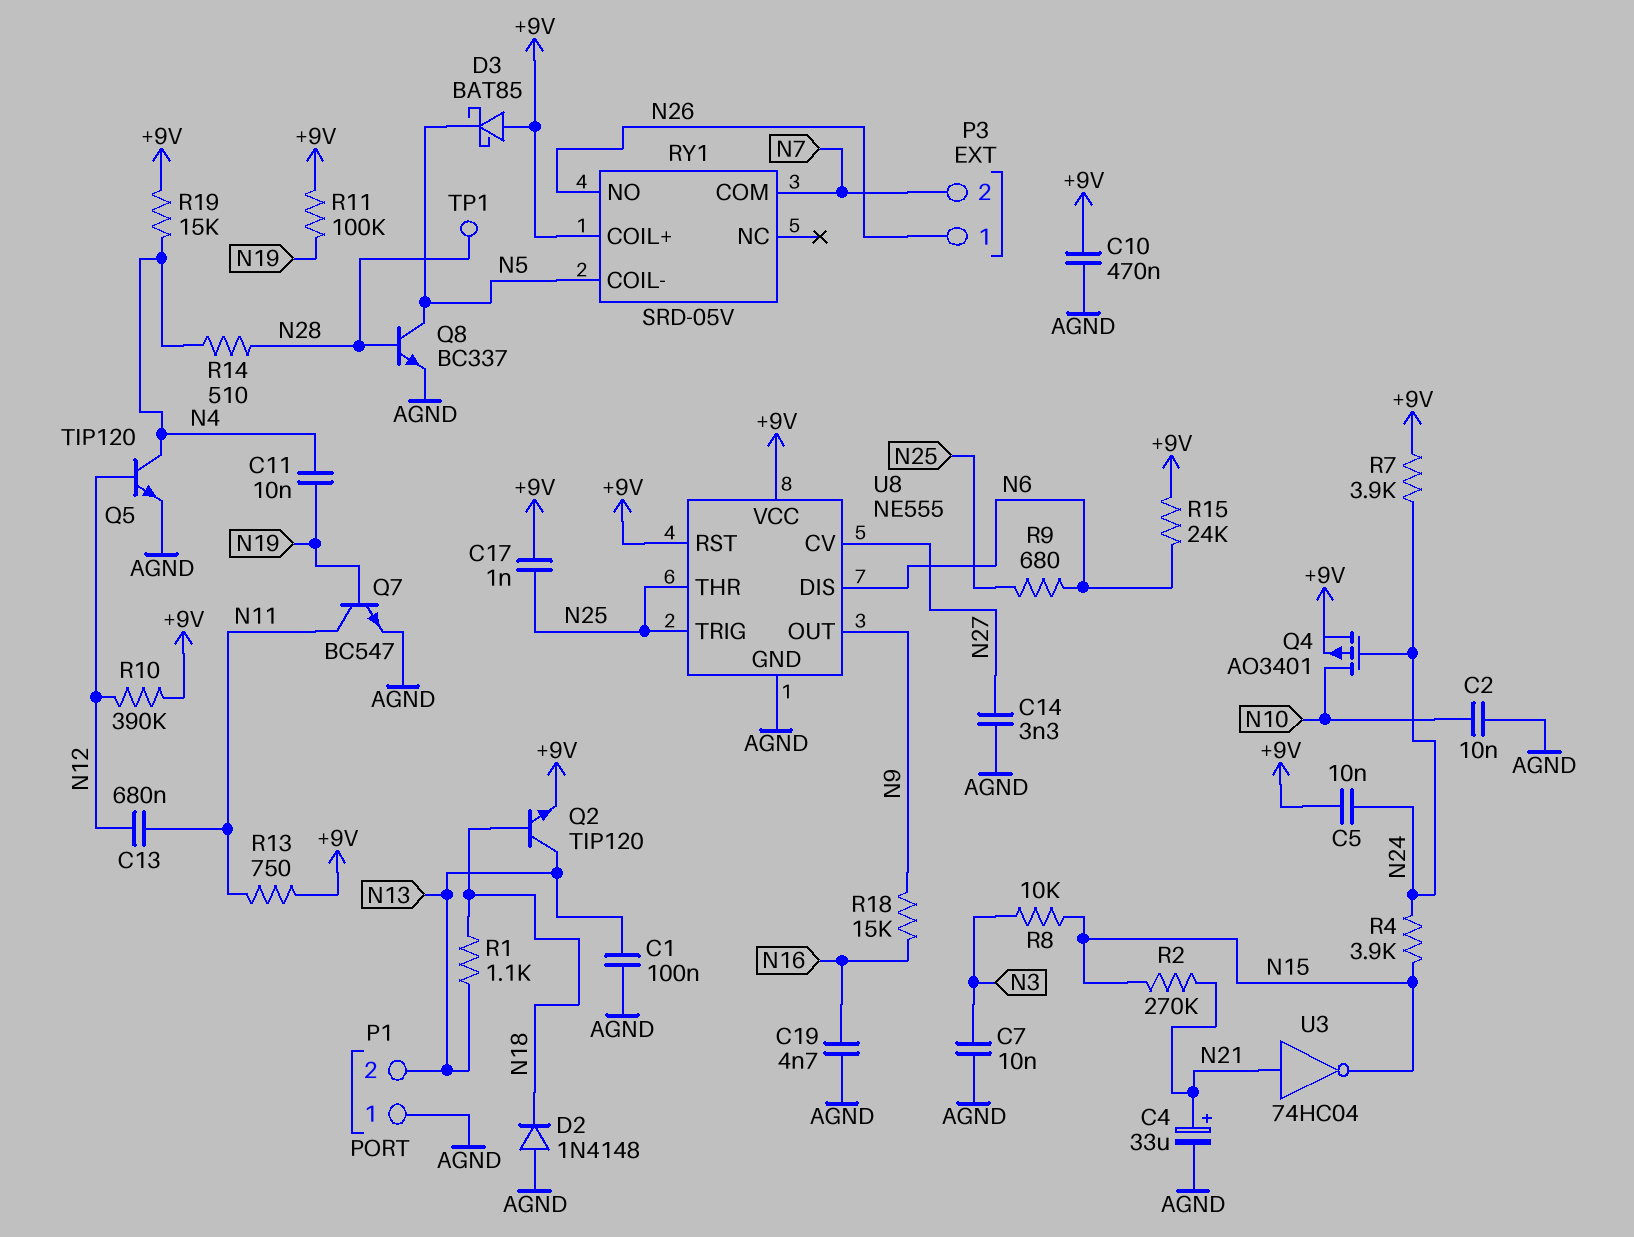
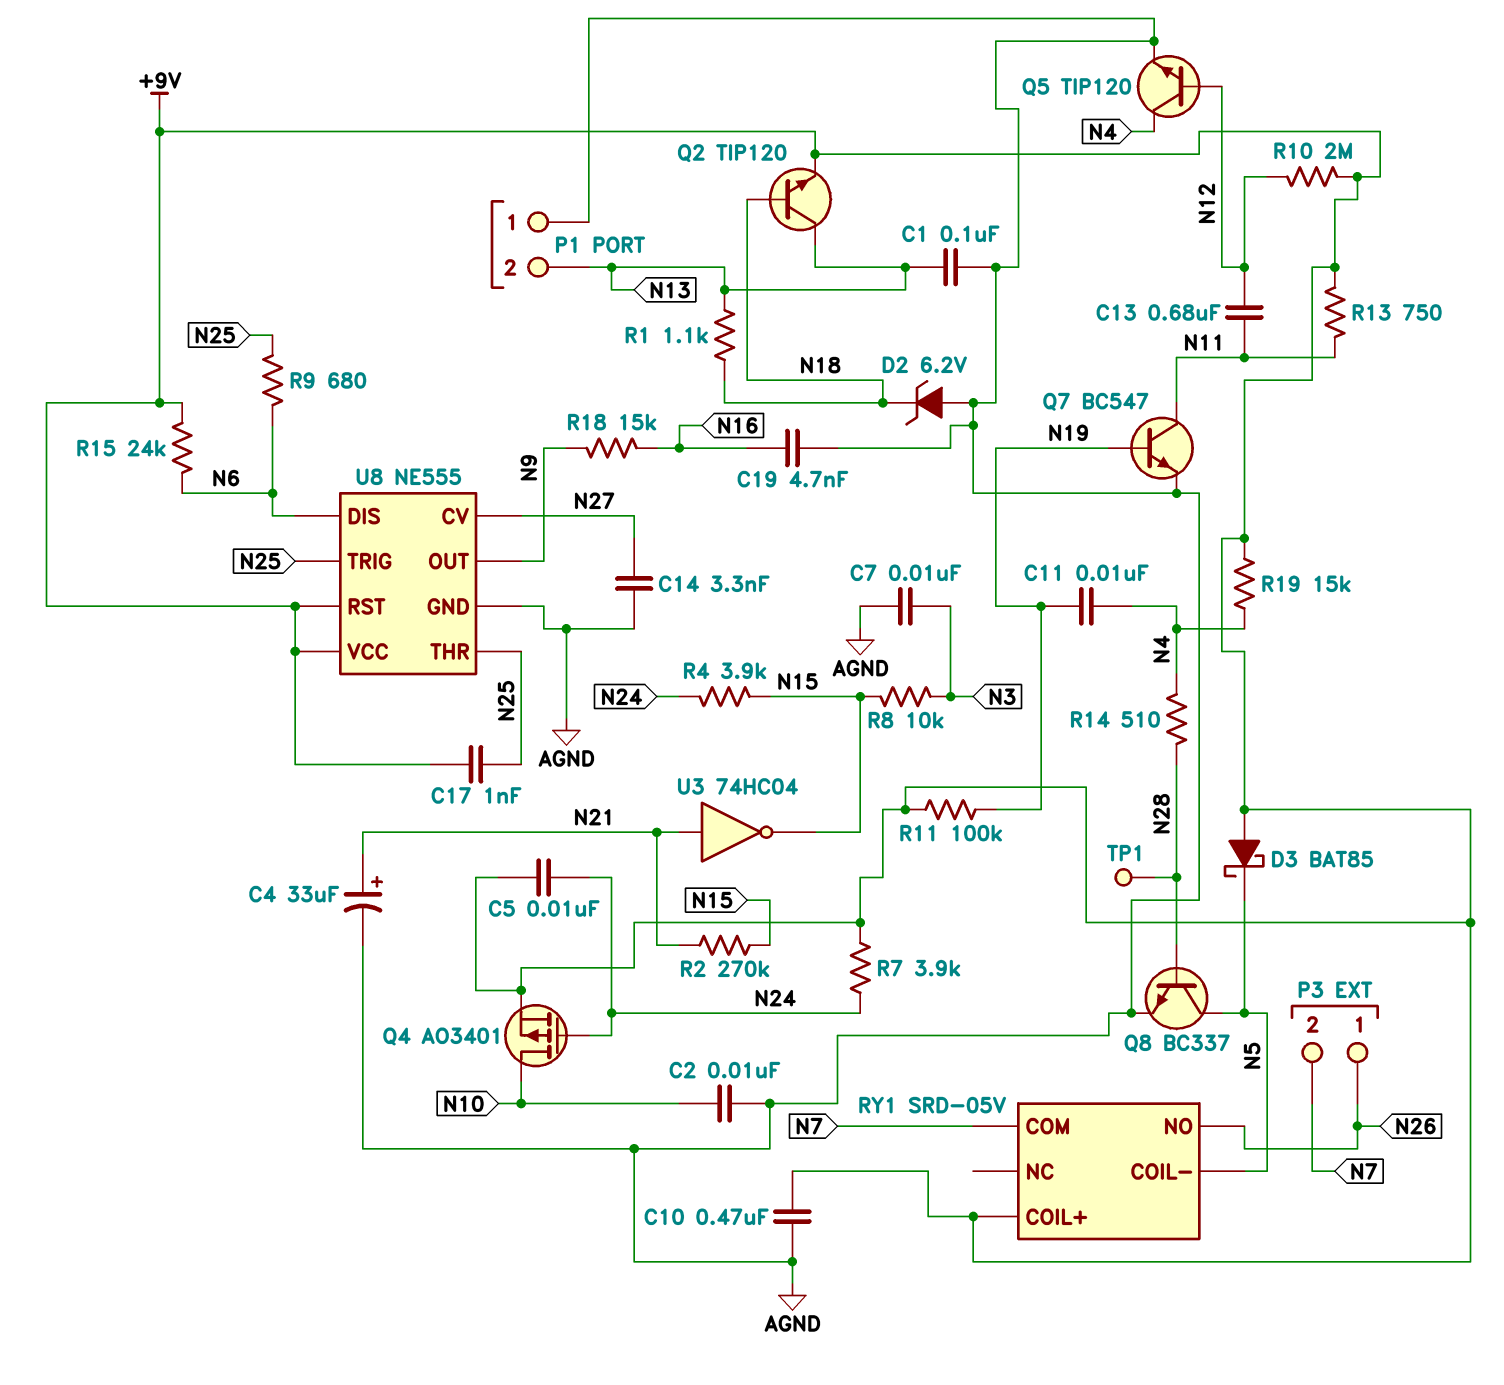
D2: diode 1N4148 (A AGND, K N18) -> zener 6.2V (A AGND, K N18)
R10: 390k (+9V, N12) -> 2M (+9V, N12)

